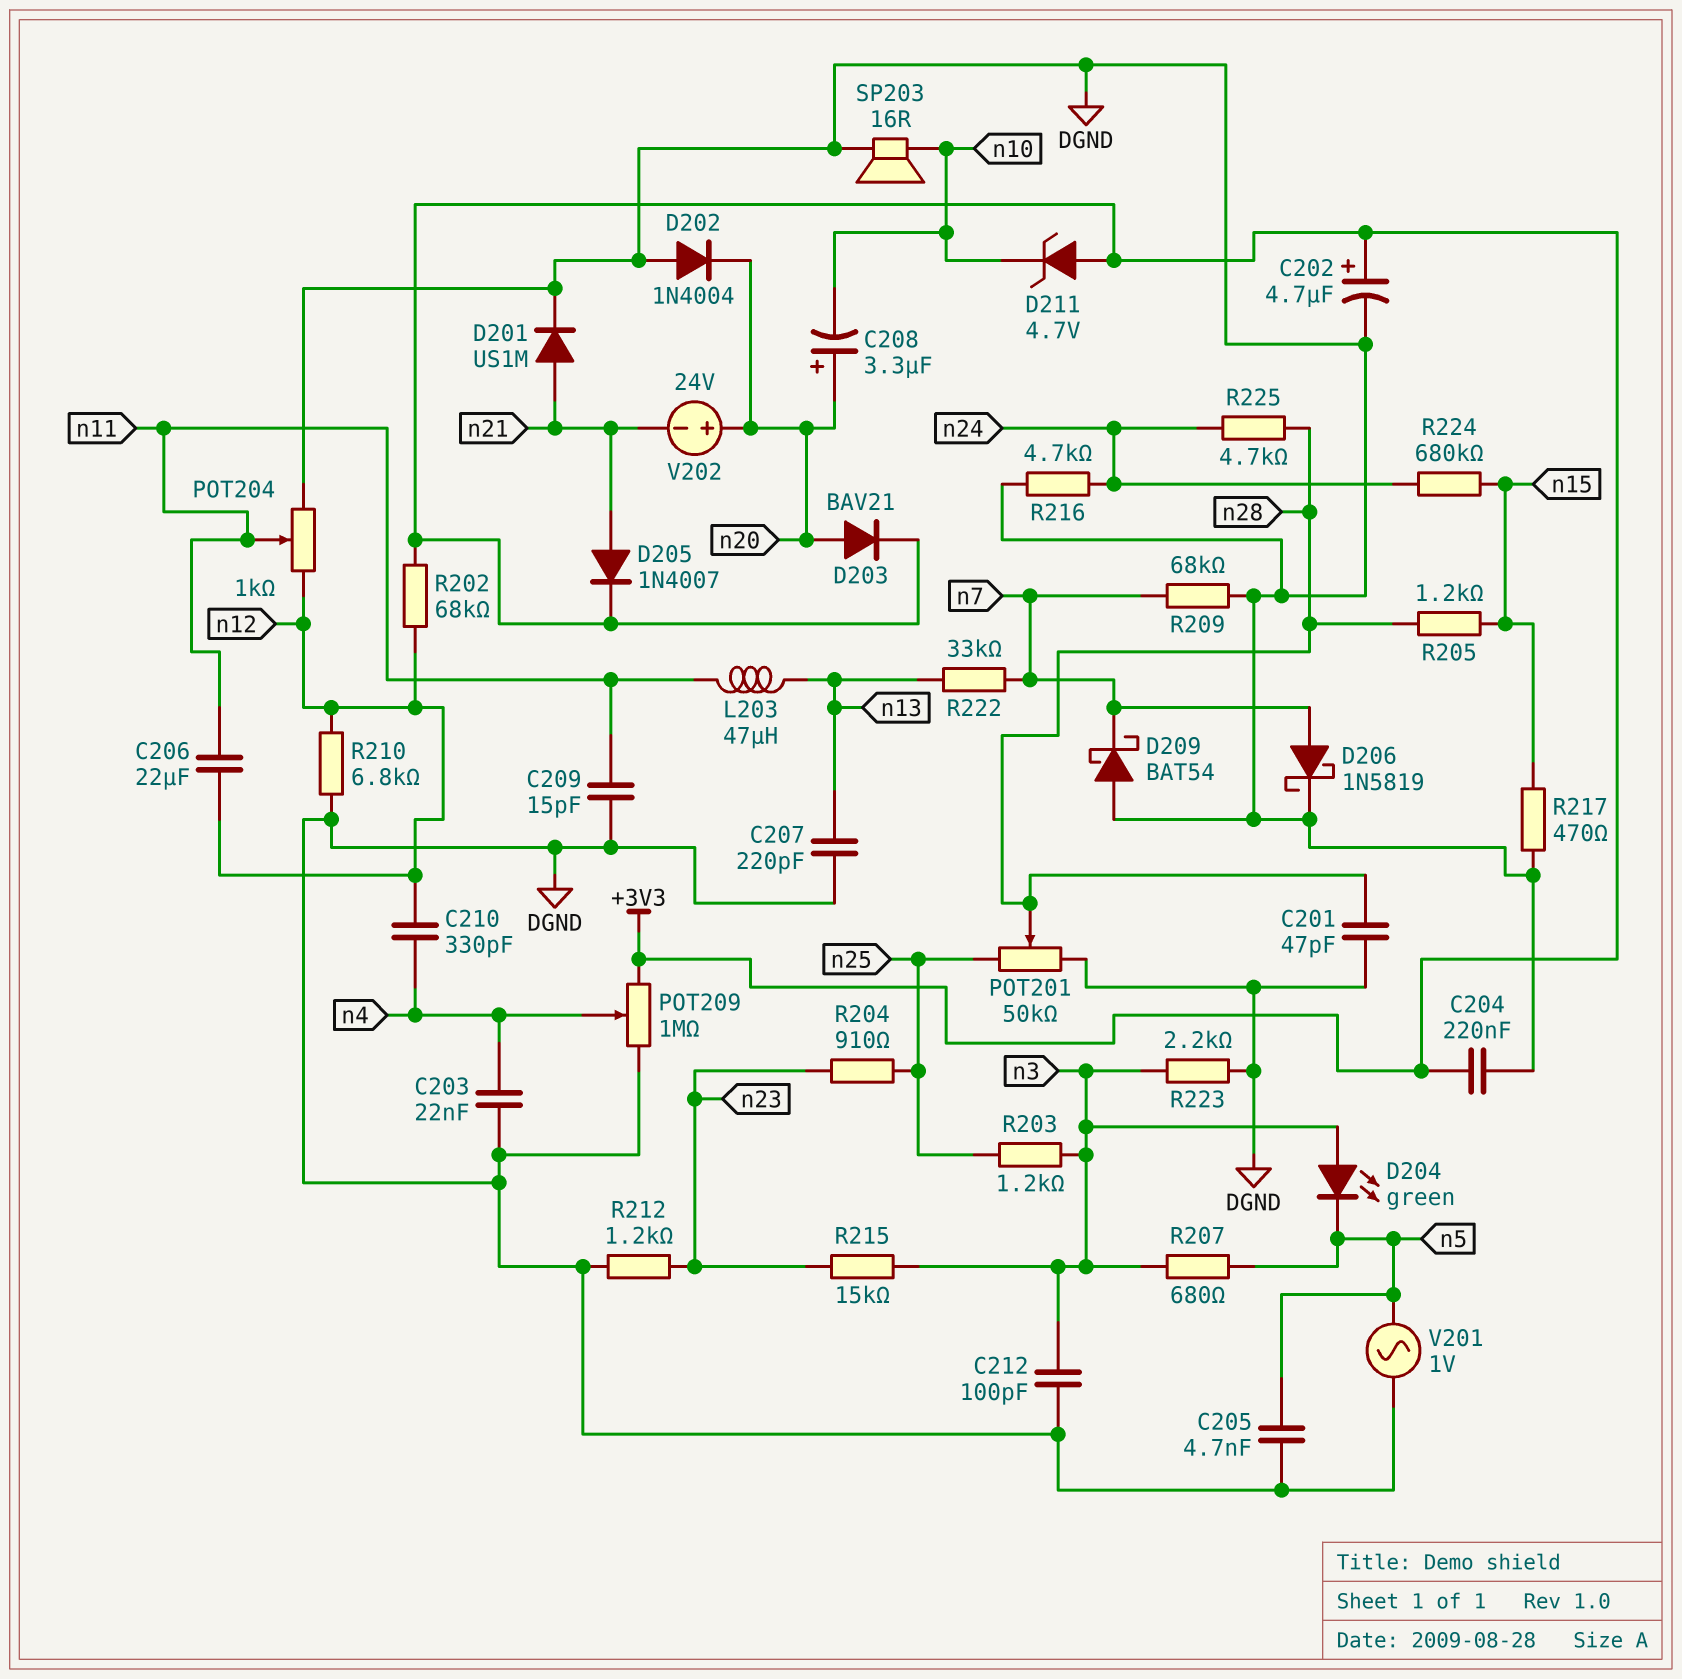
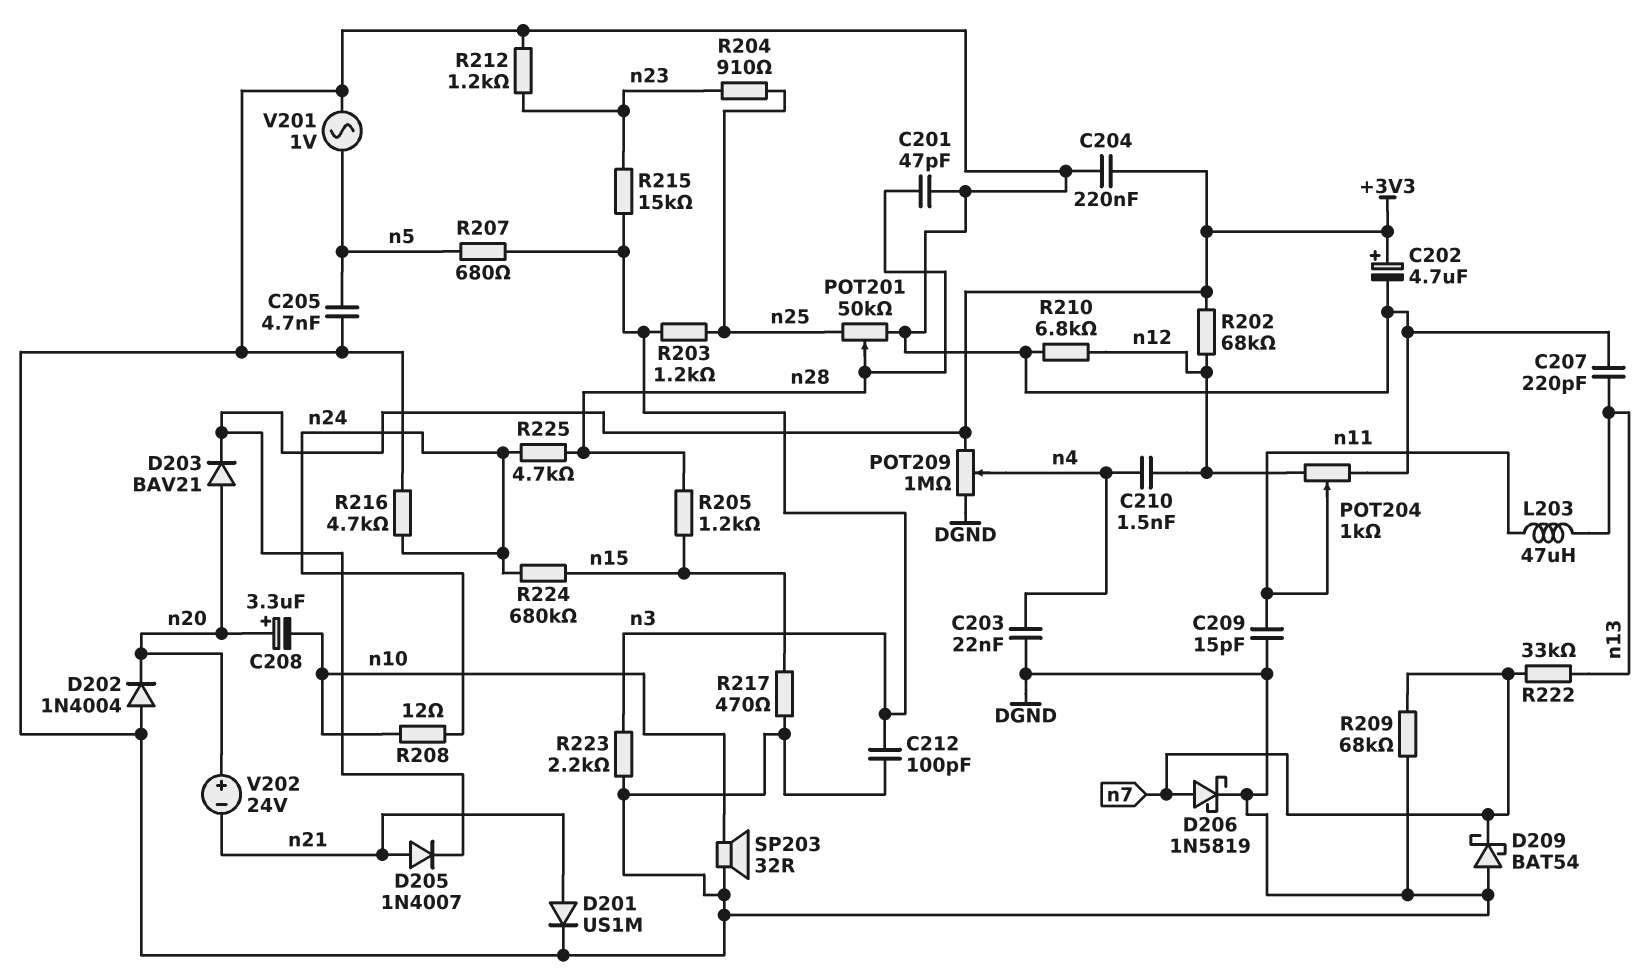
C206: 22uF (n11, n12) -> none
C210: 330pF (n4, n12) -> 1.5nF (n4, n12)
D204: LED green (A n3, K n5) -> none
D211: zener 4.7V (A +3V3, K n10) -> none
R208: none -> 12 (n10, n24)
SP203: speaker 16R (DGND, n10) -> speaker 32R (DGND, n10)

